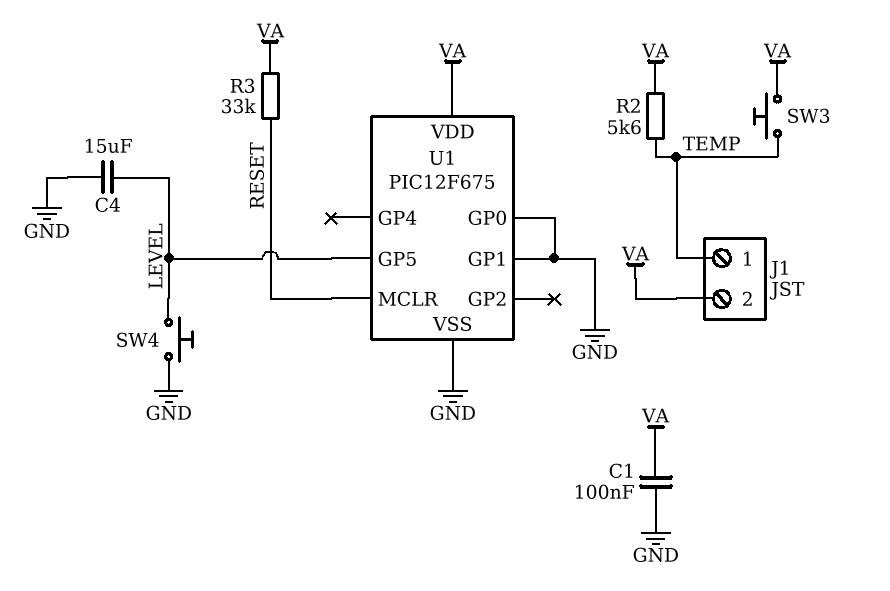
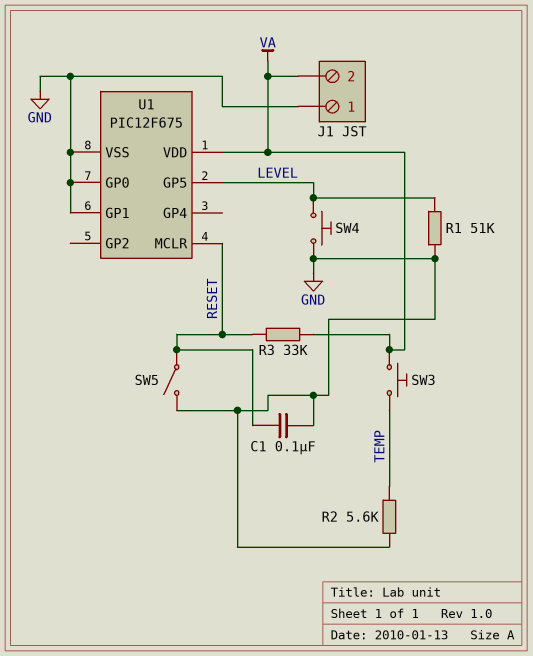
C1: 100nF (GND, VA) -> 100nF (GND, RESET)
C4: 15uF (GND, LEVEL) -> none
J1 pin 1: TEMP -> GND
R1: none -> 51k (GND, LEVEL)
R2: 5.6k (TEMP, VA) -> 5.6k (GND, TEMP)
SW5: none -> switch (GND, RESET)

